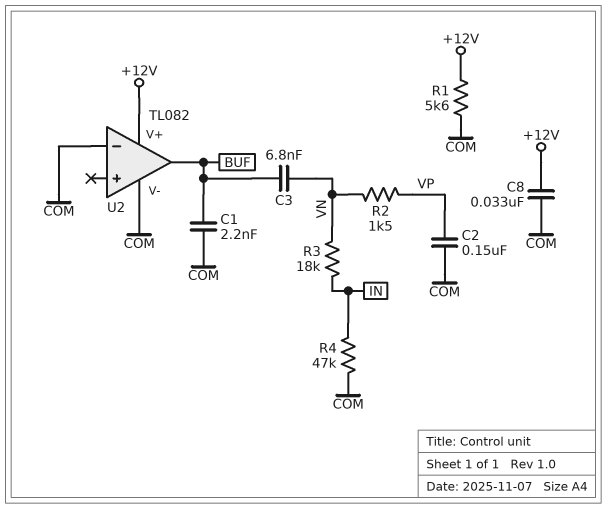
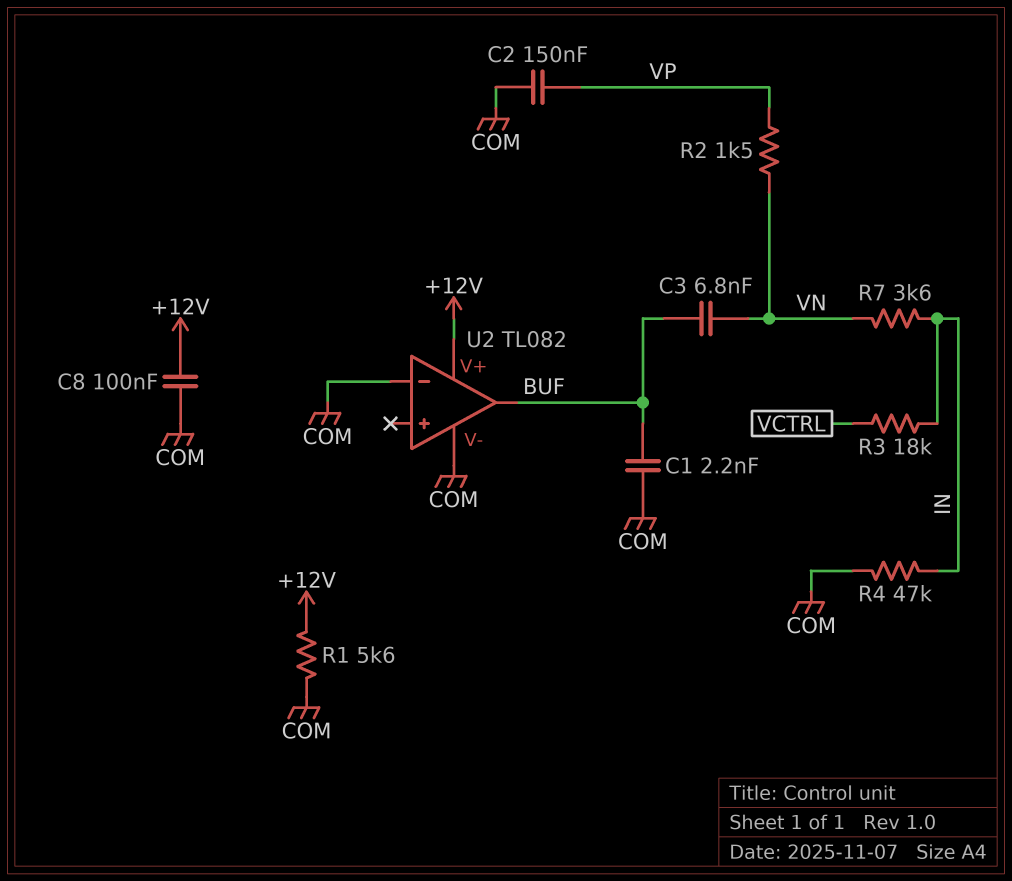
C8: 33nF (+12V, COM) -> 100nF (+12V, COM)
R3: 18k (IN, VN) -> 18k (IN, VCTRL)
R7: none -> 3.6k (IN, VN)

